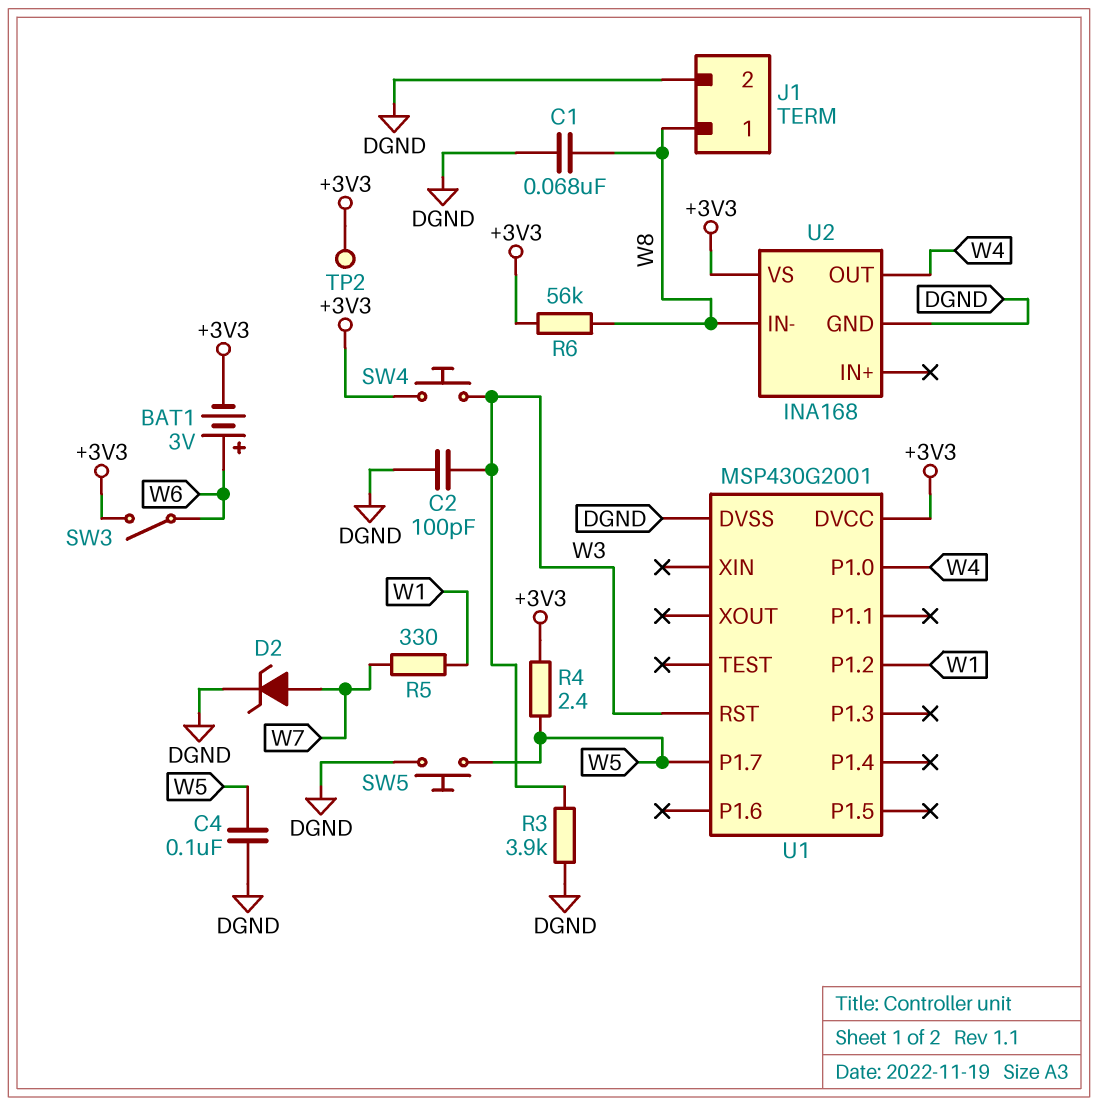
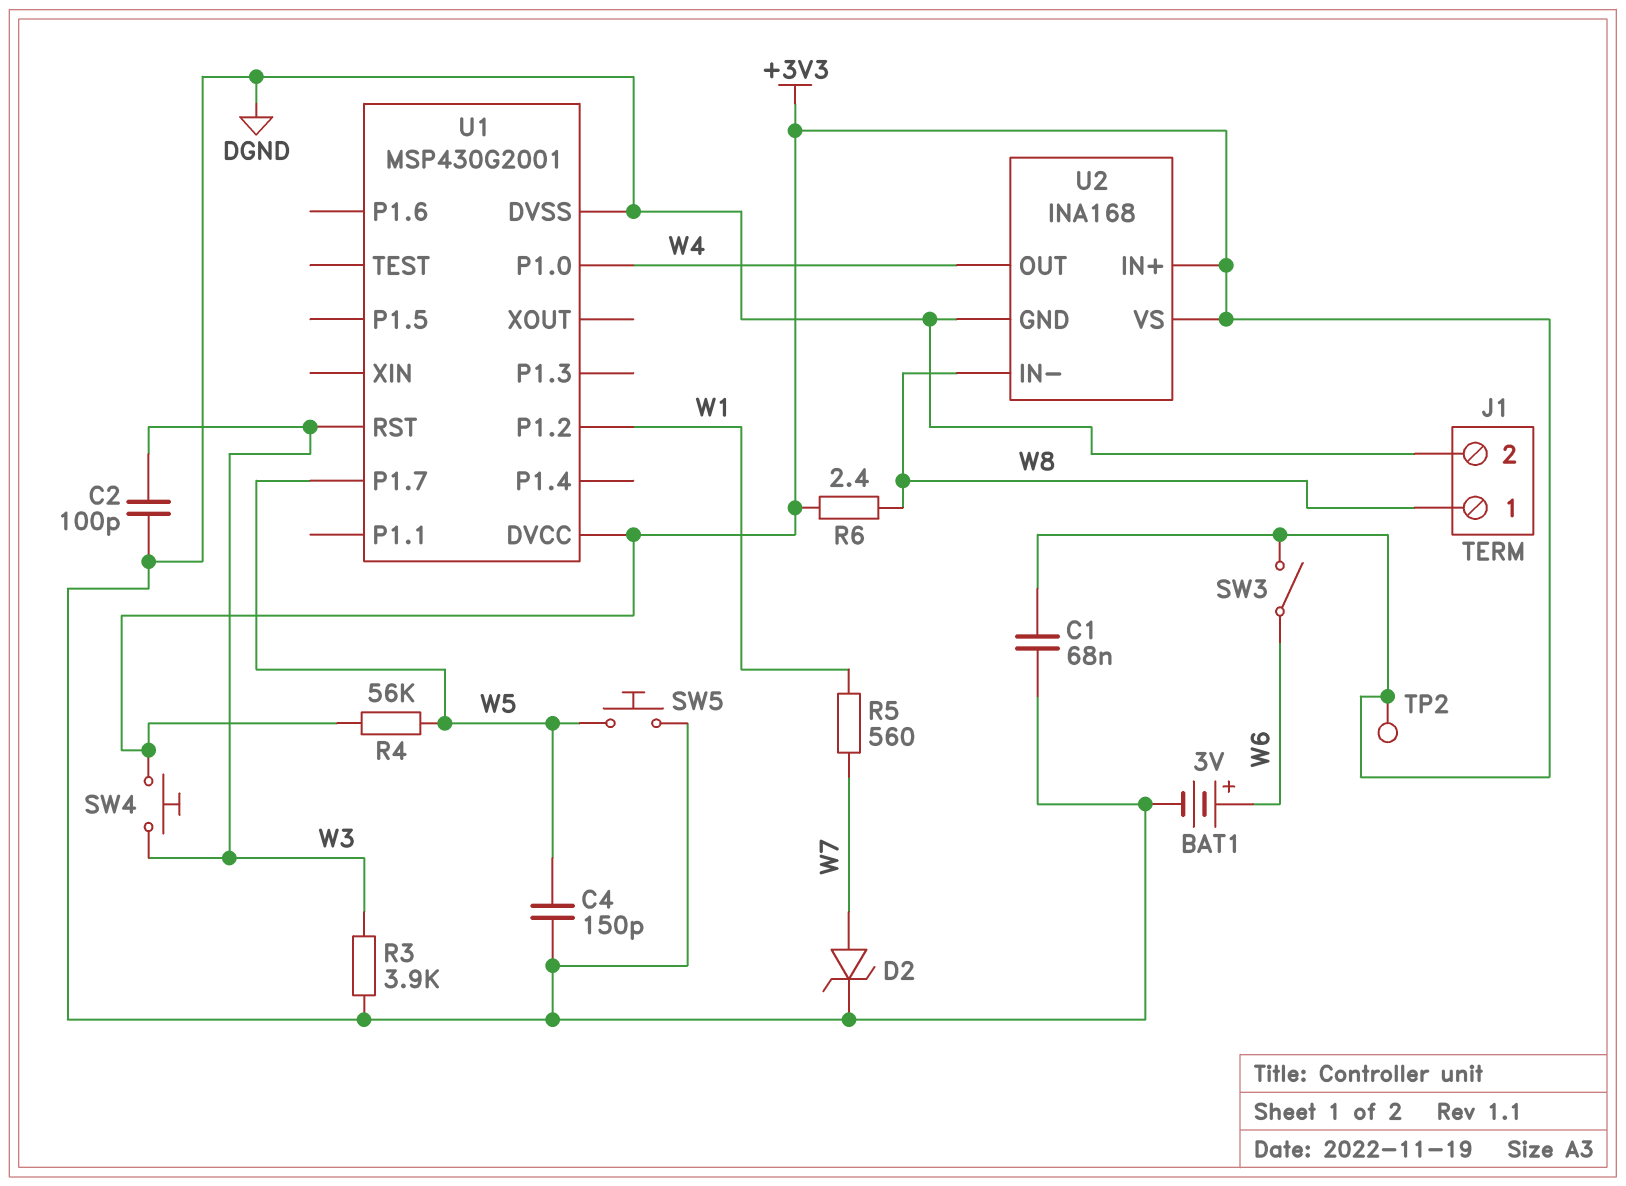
BAT1: 3V (plus W6, minus +3V3) -> 3V (plus W6, minus DGND)
C1: 68nF (DGND, W8) -> 68nF (+3V3, DGND)
C4: 100nF (DGND, W5) -> 150pF (DGND, W5)
R4: 2.4 (+3V3, W5) -> 56k (+3V3, W5)
R5: 330 (W1, W7) -> 560 (W1, W7)
R6: 56k (+3V3, W8) -> 2.4 (+3V3, W8)
U2 pin IN+: none -> +3V3

